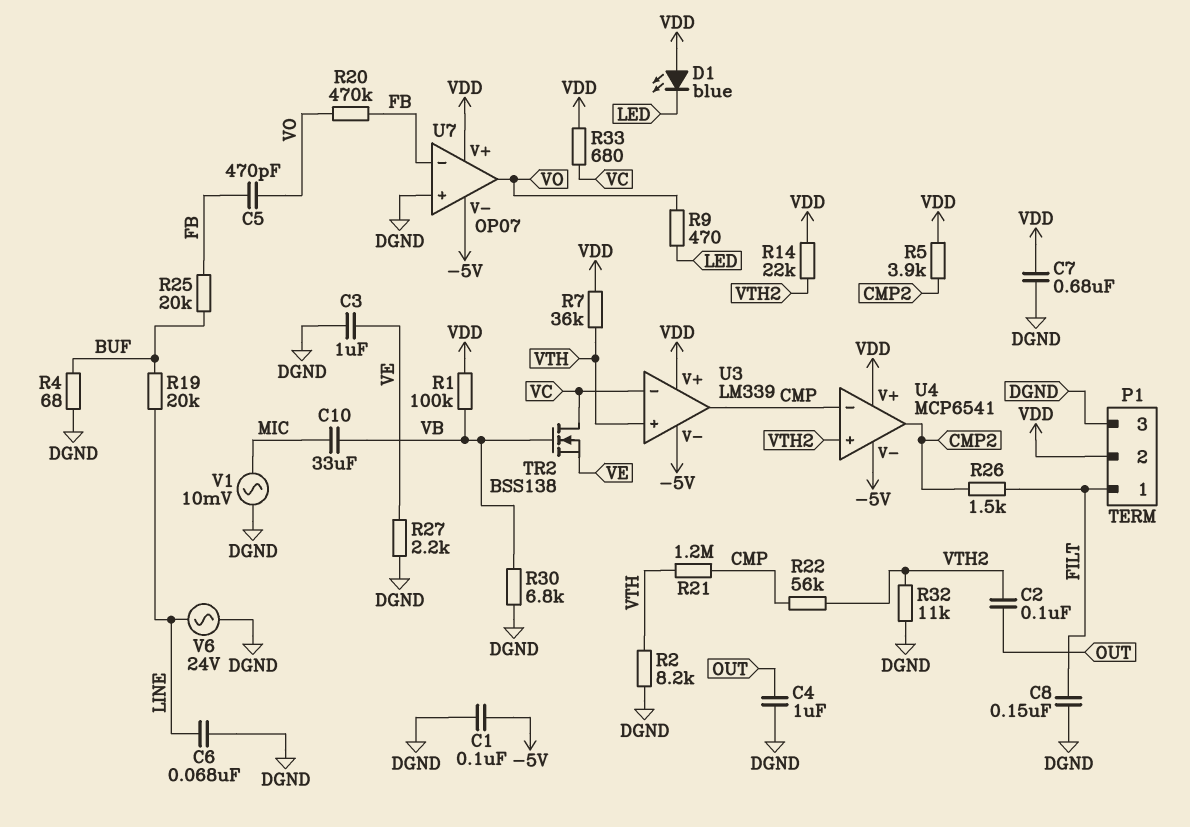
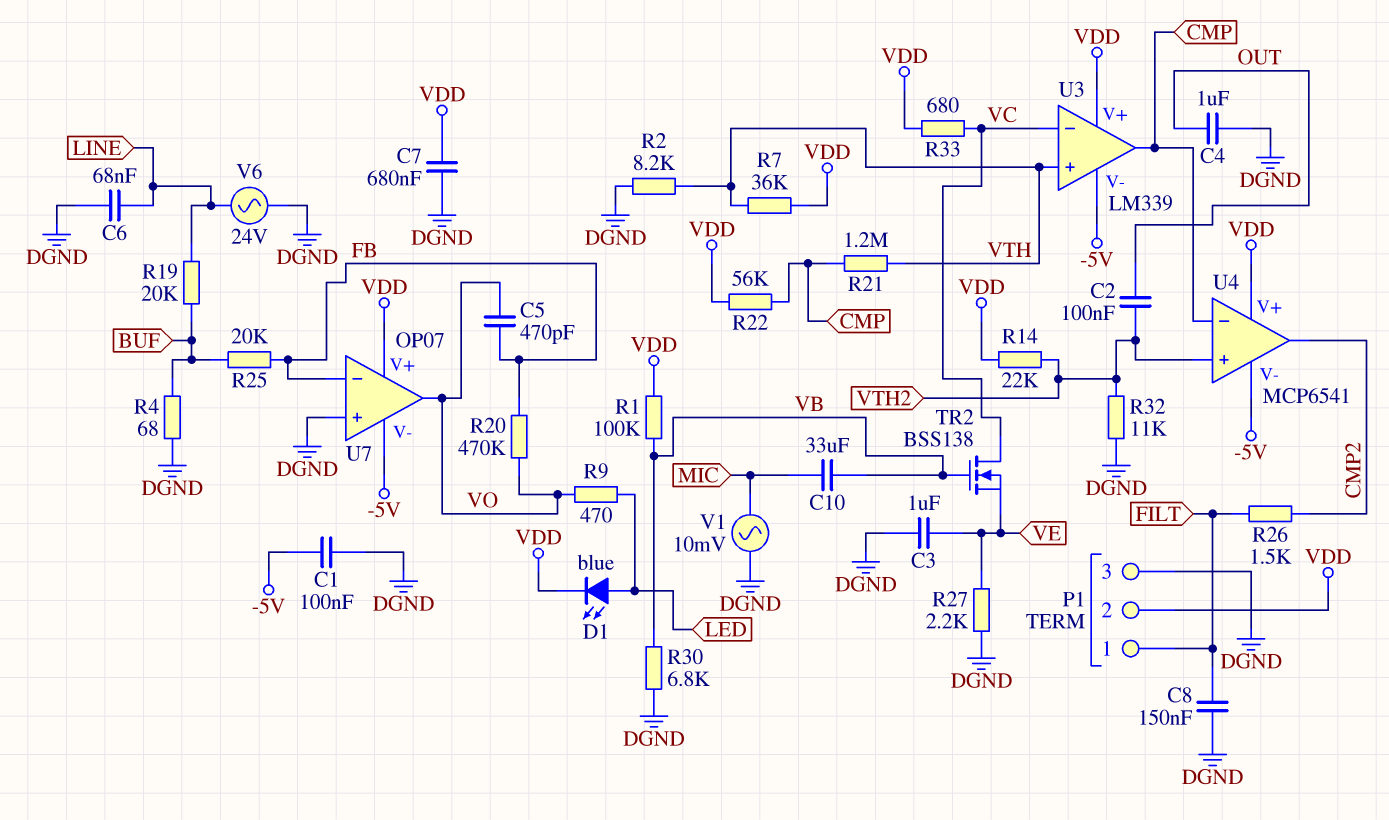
D1: LED blue (A VDD, K LED) -> LED blue (A LED, K VDD)
R5: 3.9k (CMP2, VDD) -> none
R22: 56k (CMP, VTH2) -> 56k (CMP, VDD)

